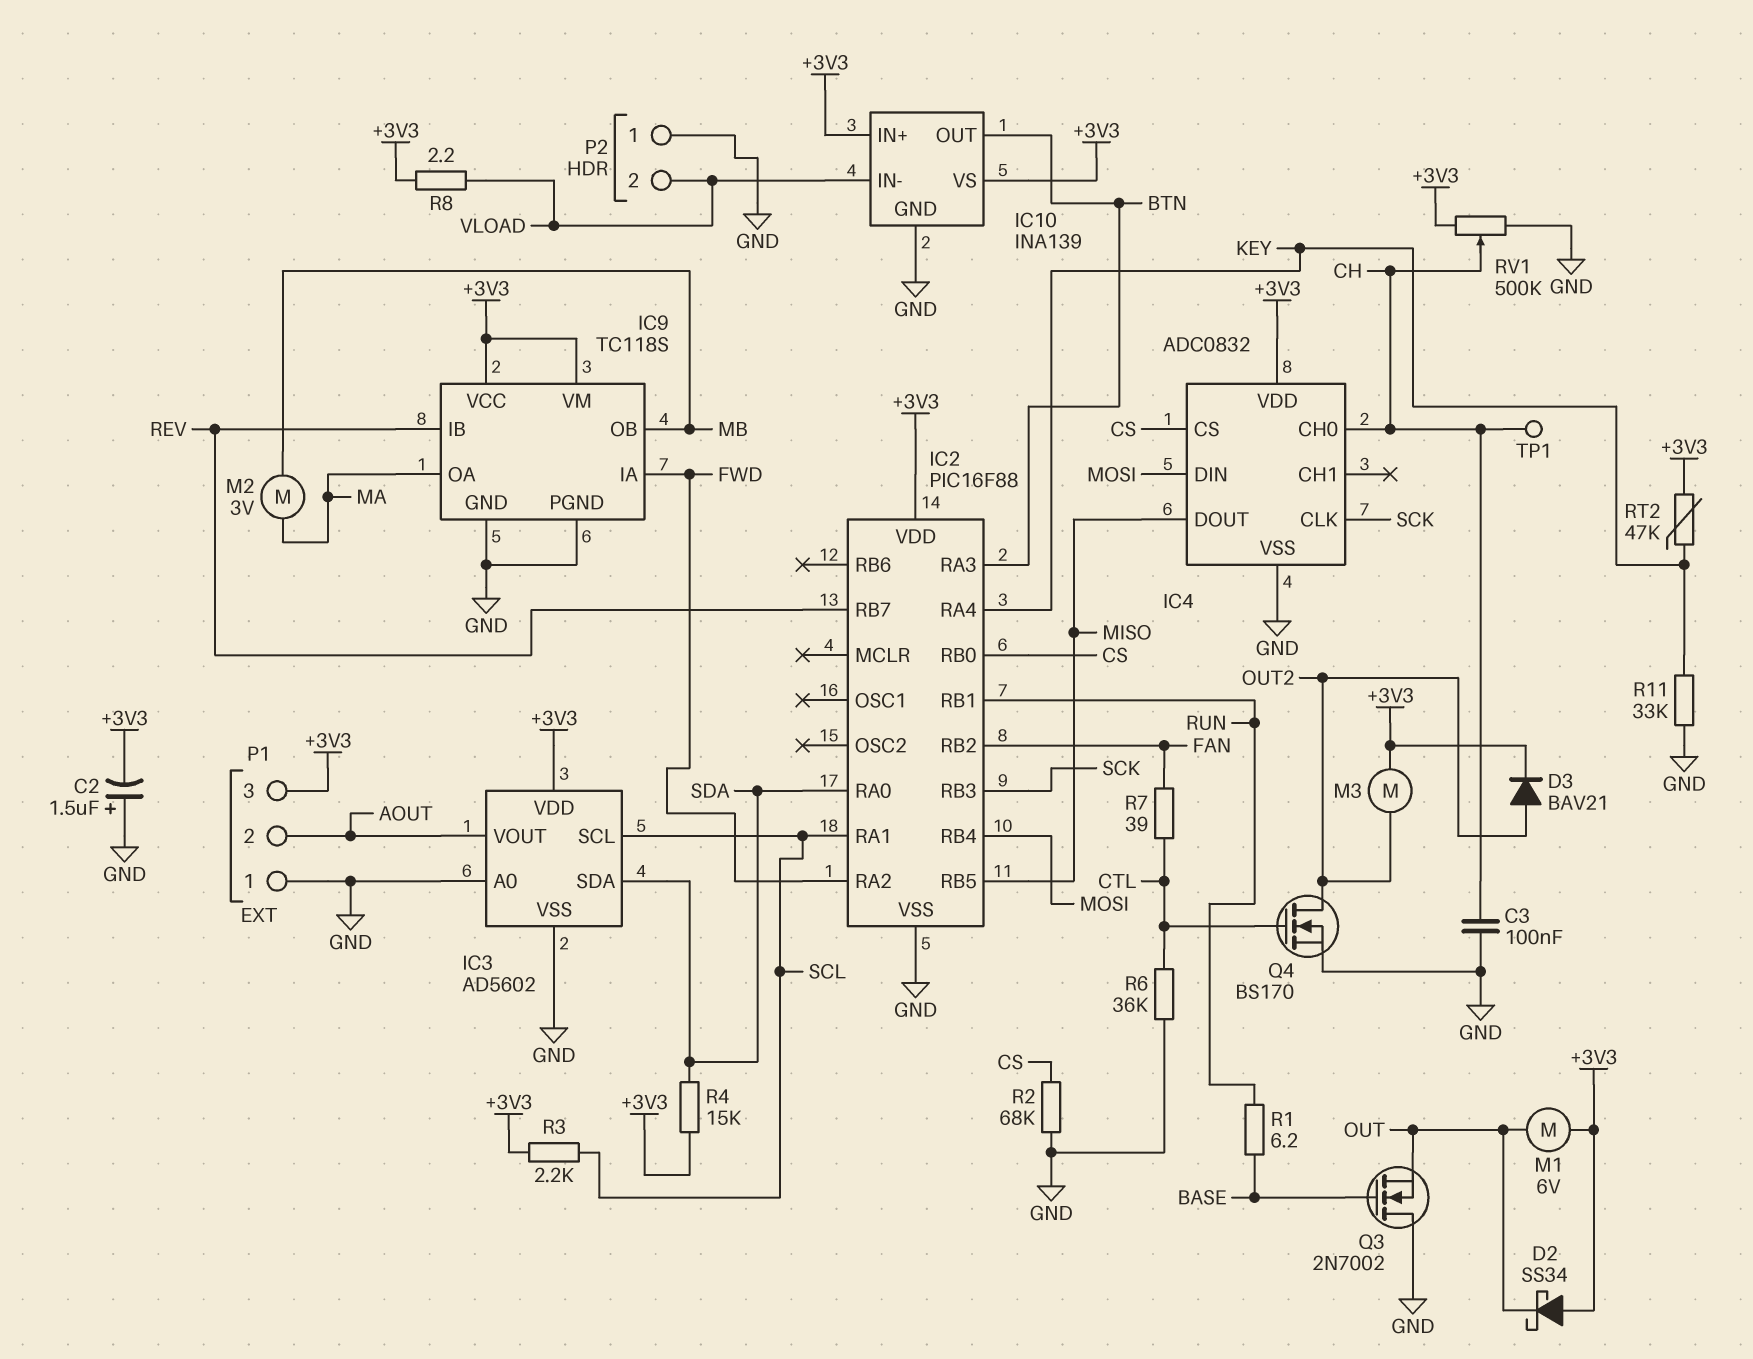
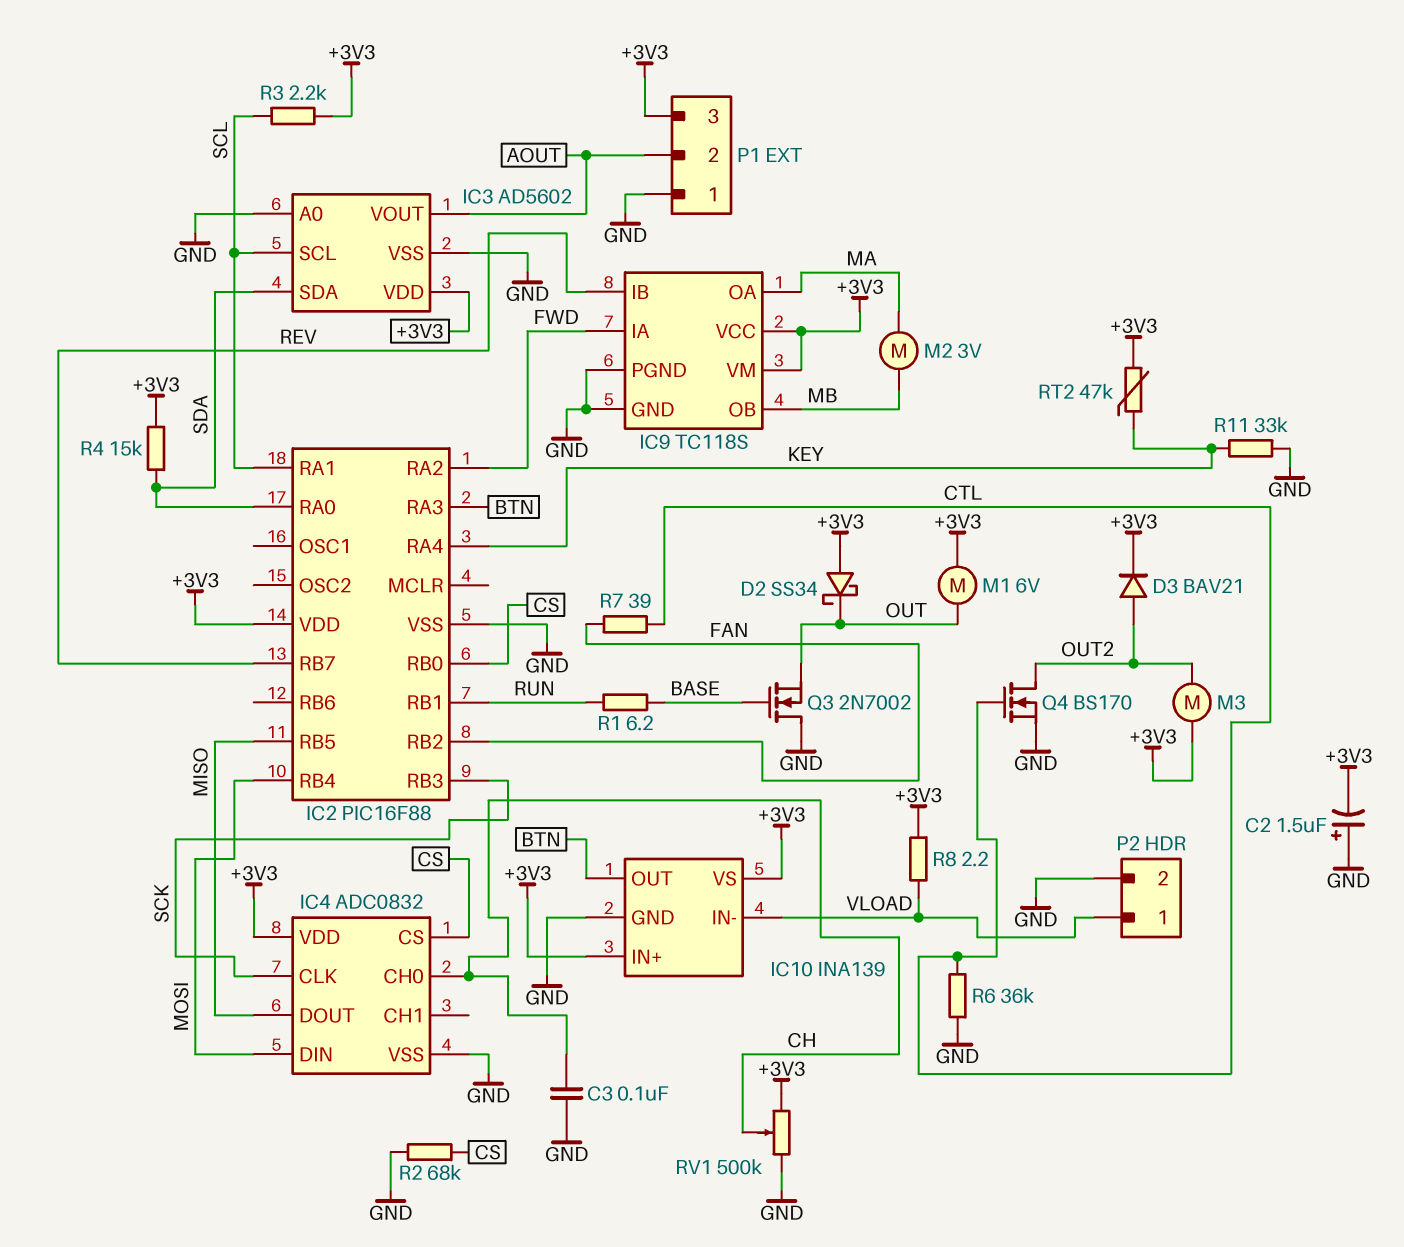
P2 pin 1: GND -> VLOAD
P2 pin 2: VLOAD -> GND
TP1: test point (CH) -> none

